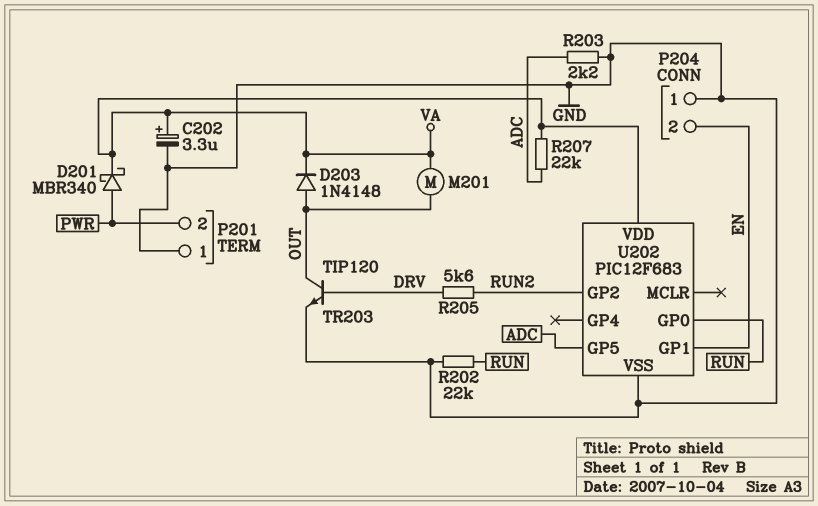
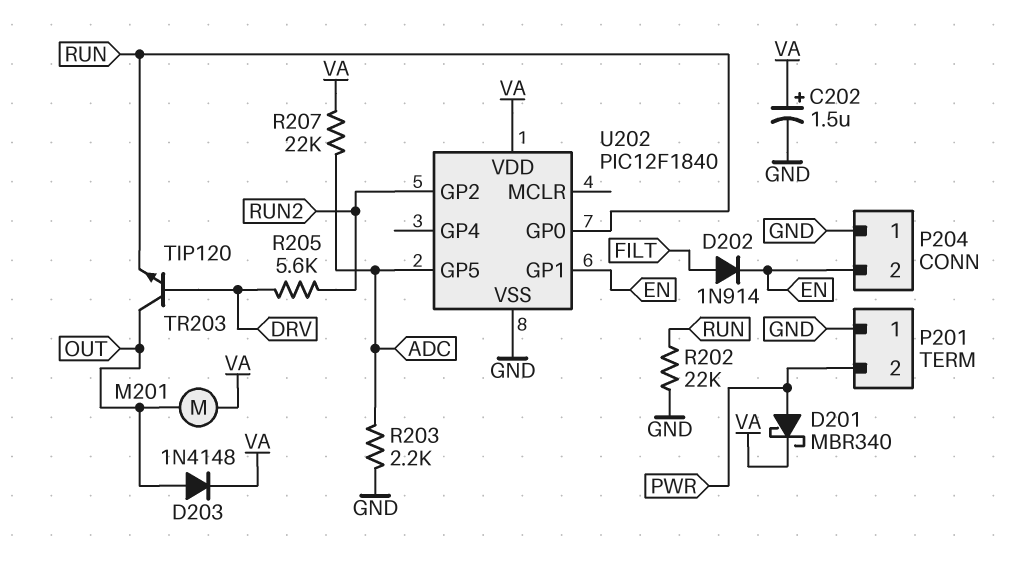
C202: 3.3uF (plus VA, minus GND) -> 1.5uF (plus VA, minus GND)
D202: none -> diode 1N914 (A FILT, K EN)
TR203: NPN TIP120 (B DRV, C OUT, E GND) -> NPN TIP120 (B DRV, C OUT, E RUN)
U202: PIC12F683 -> PIC12F1840

